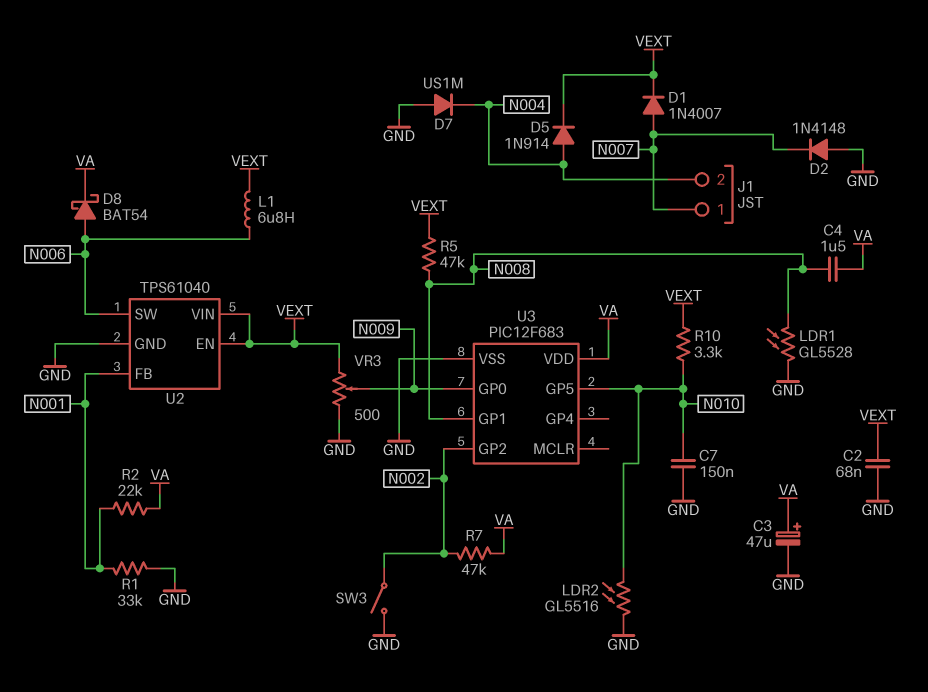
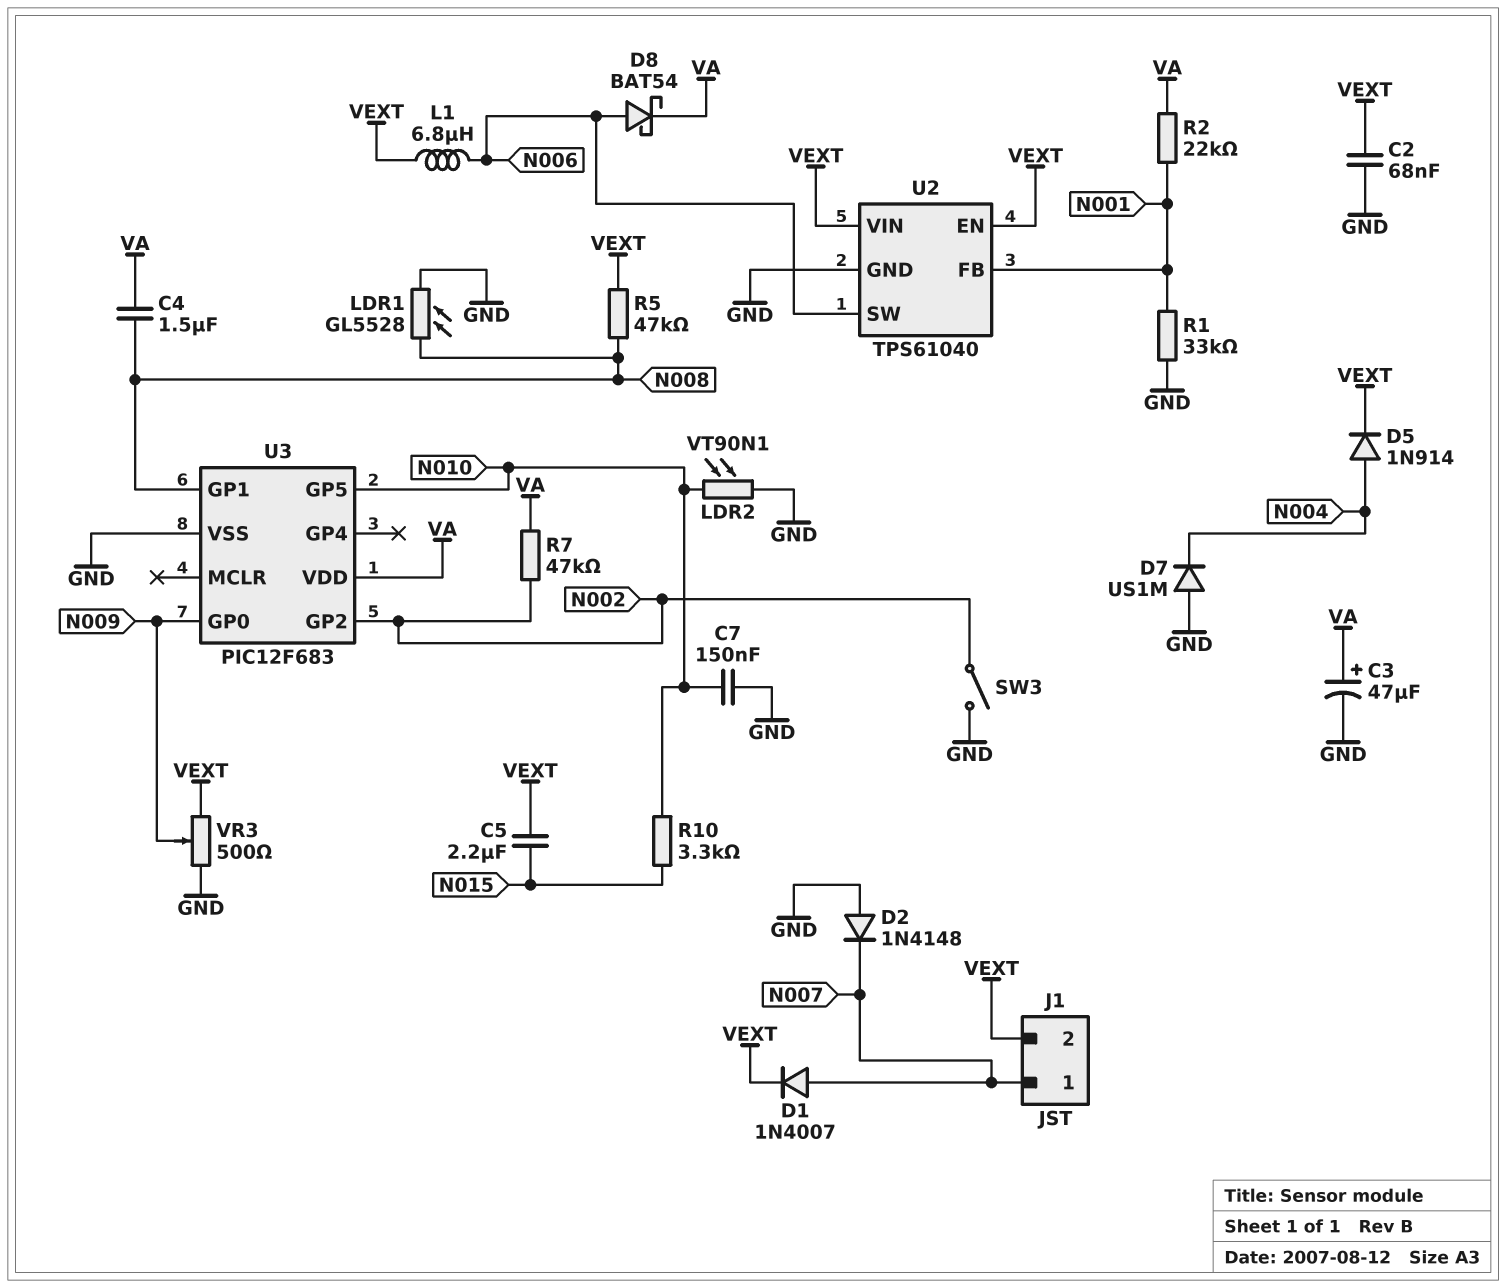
C5: none -> 2.2uF (N015, VEXT)
J1 pin 2: N004 -> VEXT
LDR2: GL5516 (GND, N010) -> VT90N1 (GND, N010)
R10: 3.3k (N010, VEXT) -> 3.3k (N010, N015)

